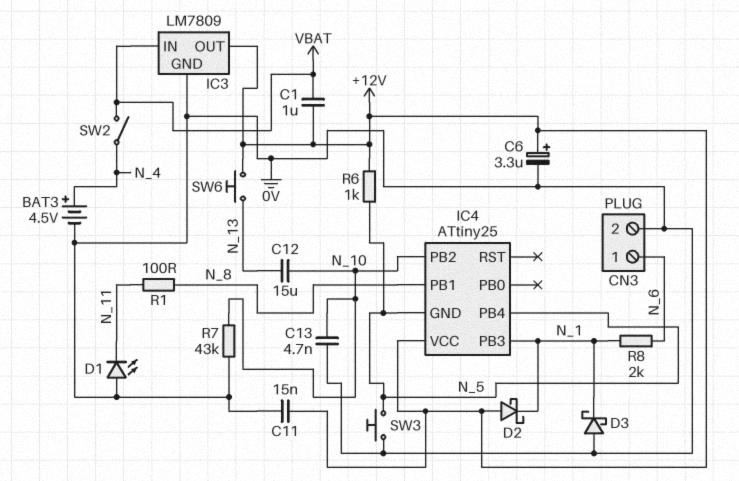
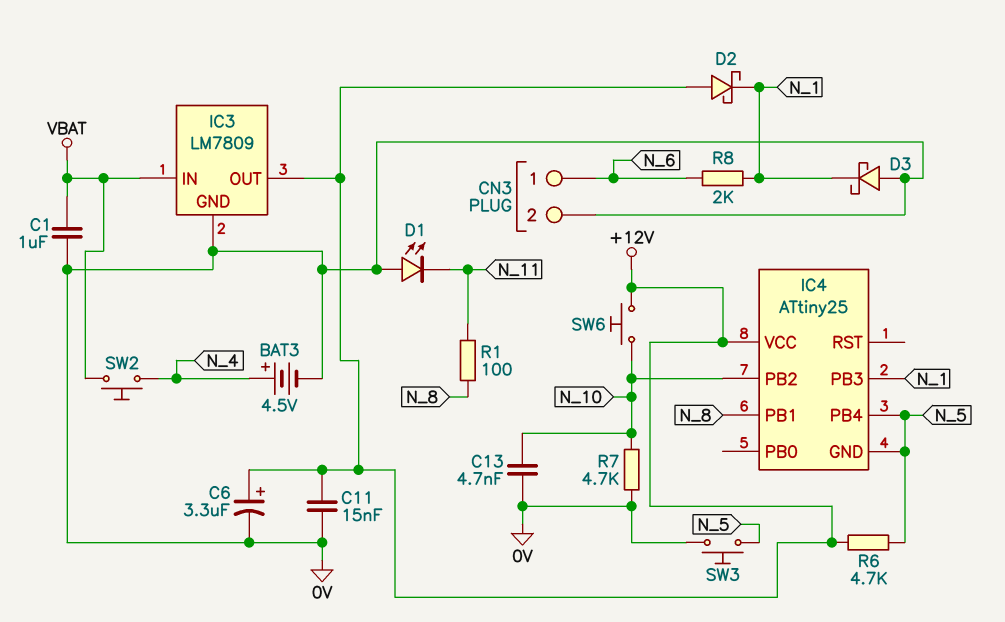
C1: 1uF (+12V, VBAT) -> 1uF (0V, VBAT)
C12: 15uF (N_10, N_13) -> none
R6: 1k (+12V, N_5) -> 4.7k (+12V, N_5)
R7: 43k (0V, N_10) -> 4.7k (0V, N_10)
SW2: switch (N_4, VBAT) -> button (N_4, VBAT)
SW6: button (+12V, N_13) -> button (+12V, N_10)

